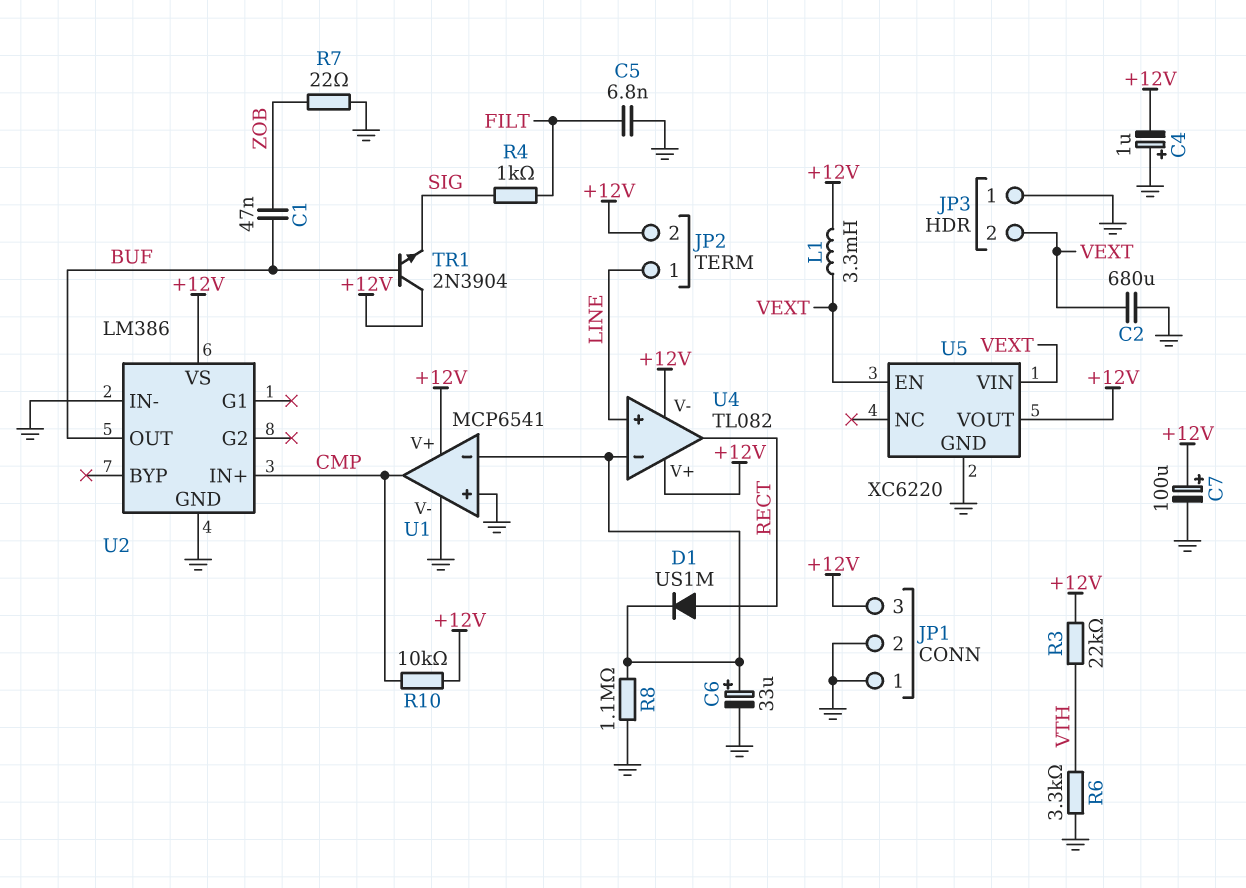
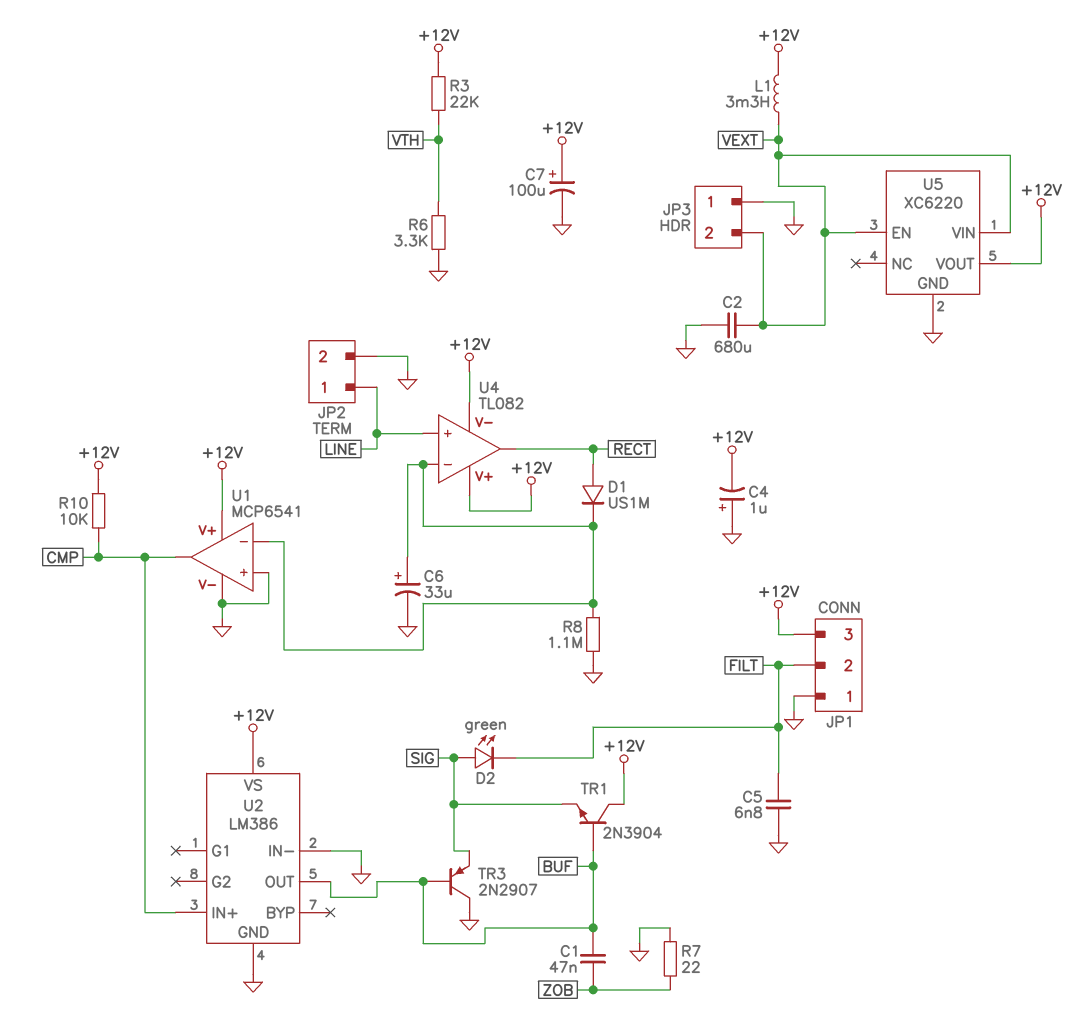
D2: none -> LED green (A SIG, K FILT)
JP1 pin 2: GND -> FILT
JP2 pin 2: +12V -> GND
R4: 1k (FILT, SIG) -> none
TR3: none -> PNP 2N2907 (B BUF, C GND, E SIG)

